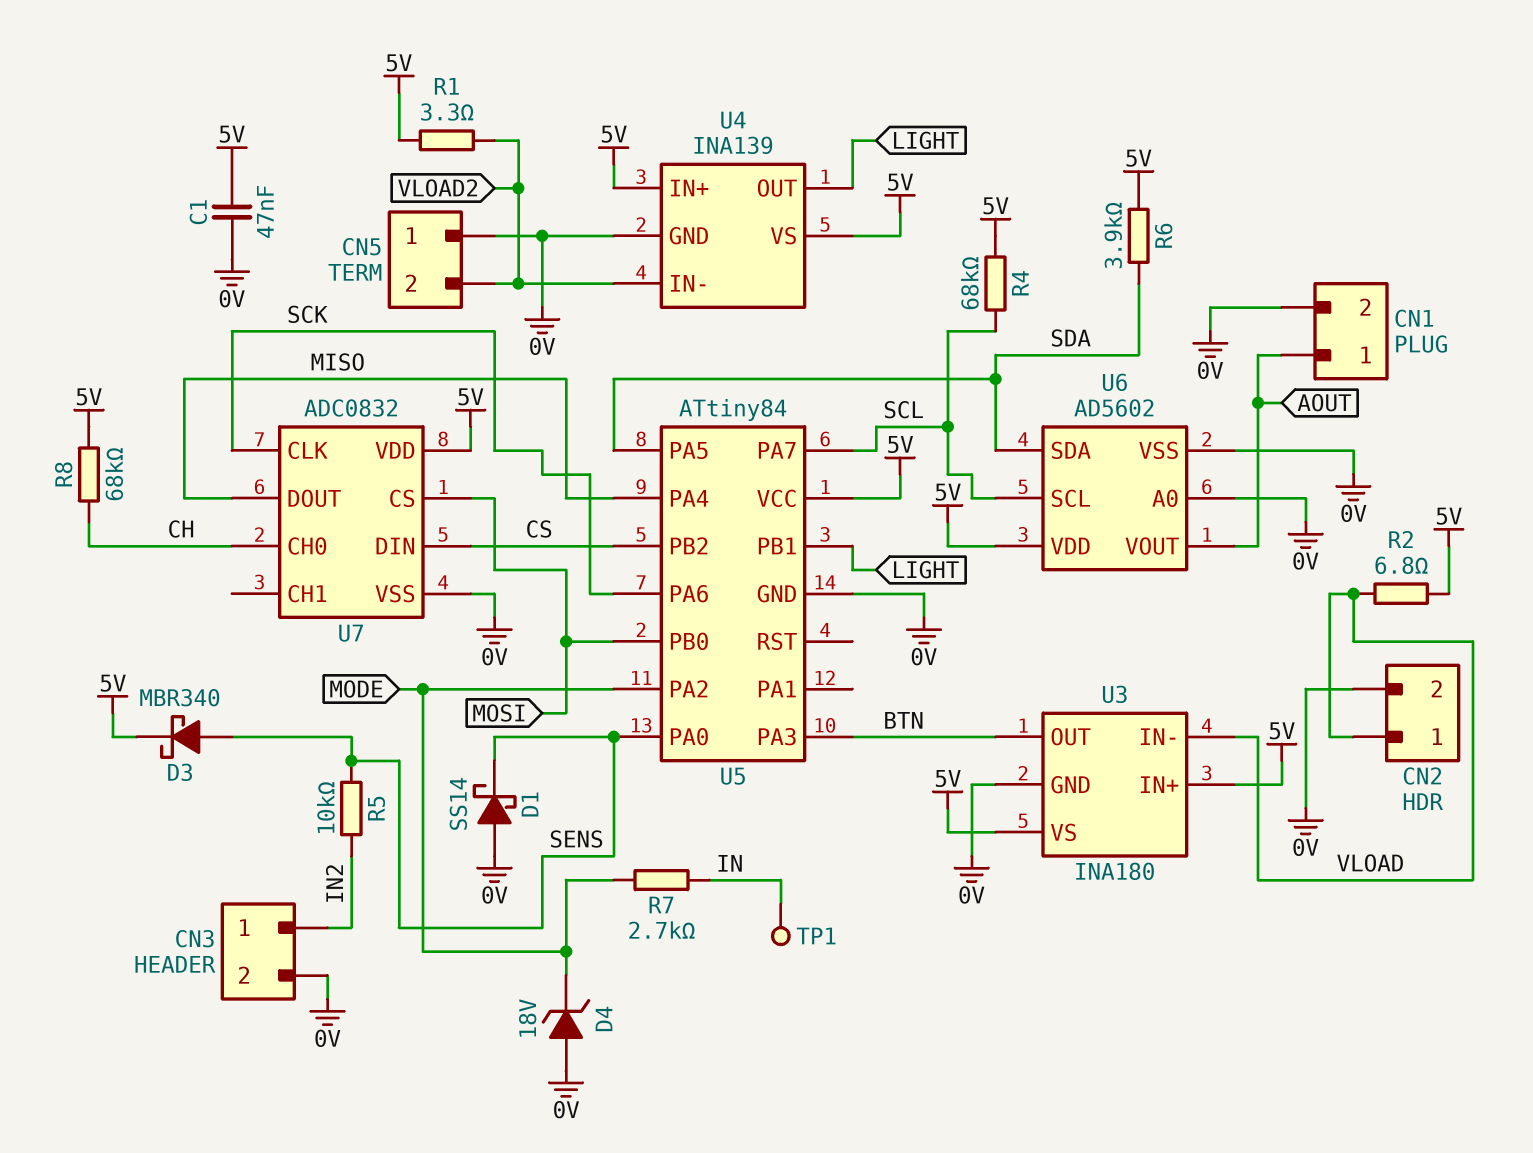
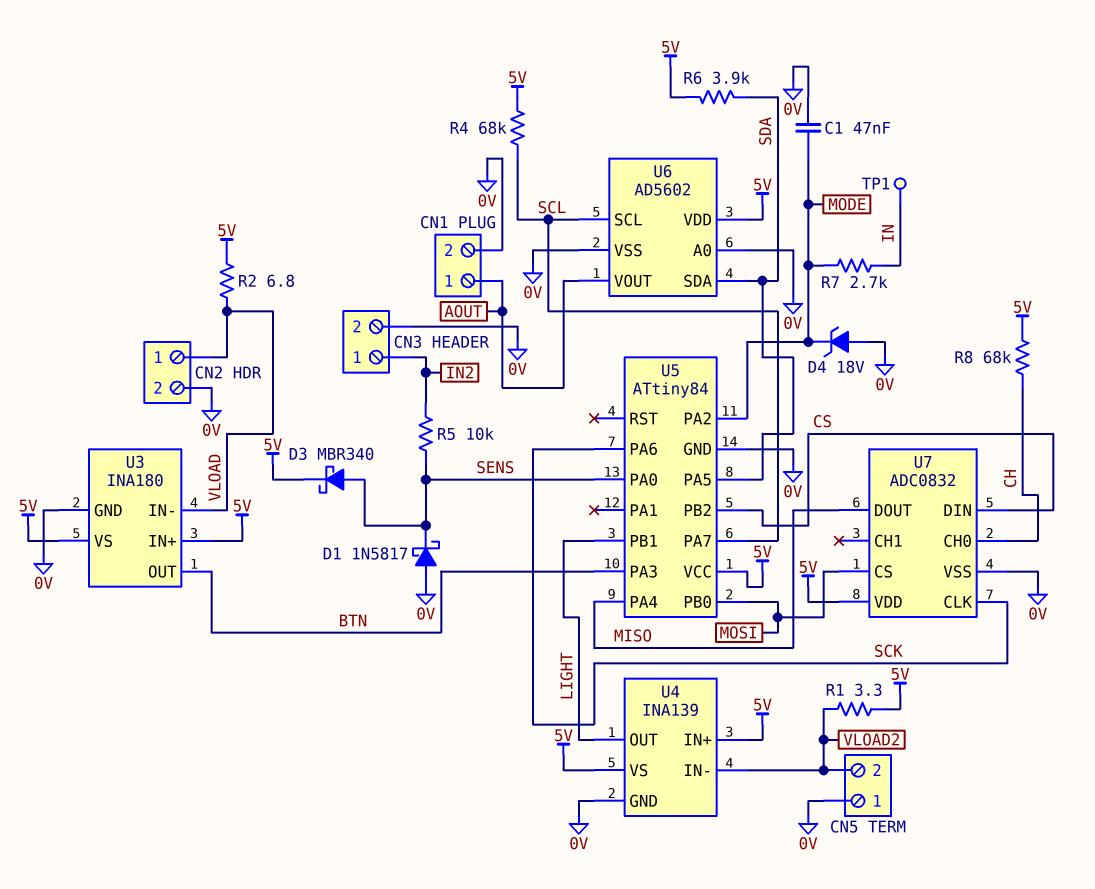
C1: 47nF (0V, 5V) -> 47nF (0V, MODE)
D1: schottky SS14 (A 0V, K SENS) -> schottky 1N5817 (A 0V, K SENS)

